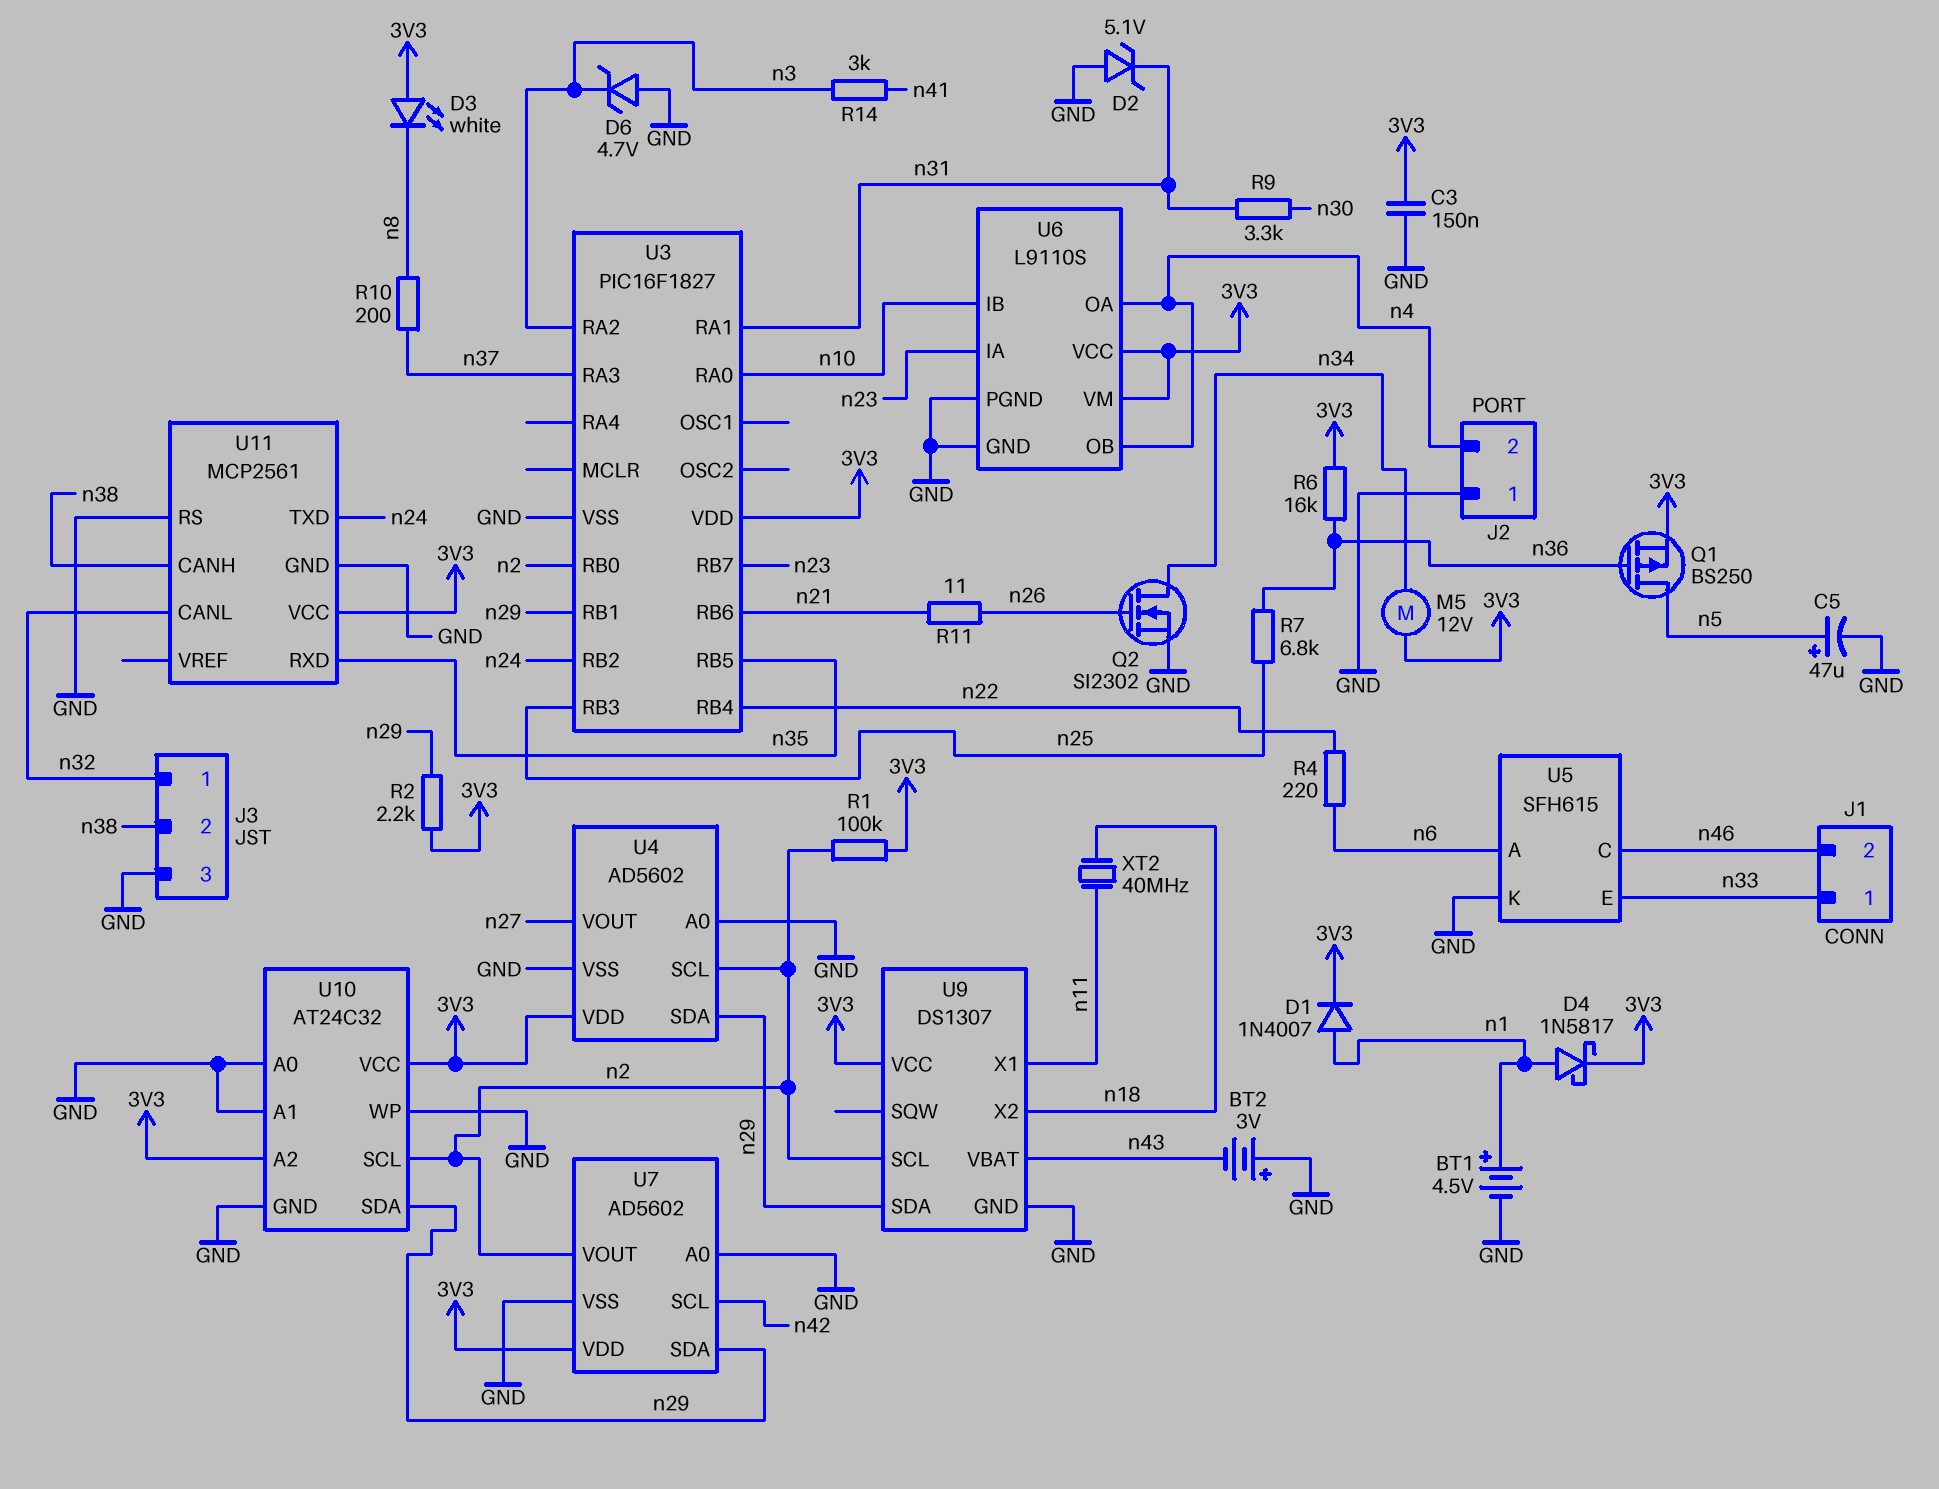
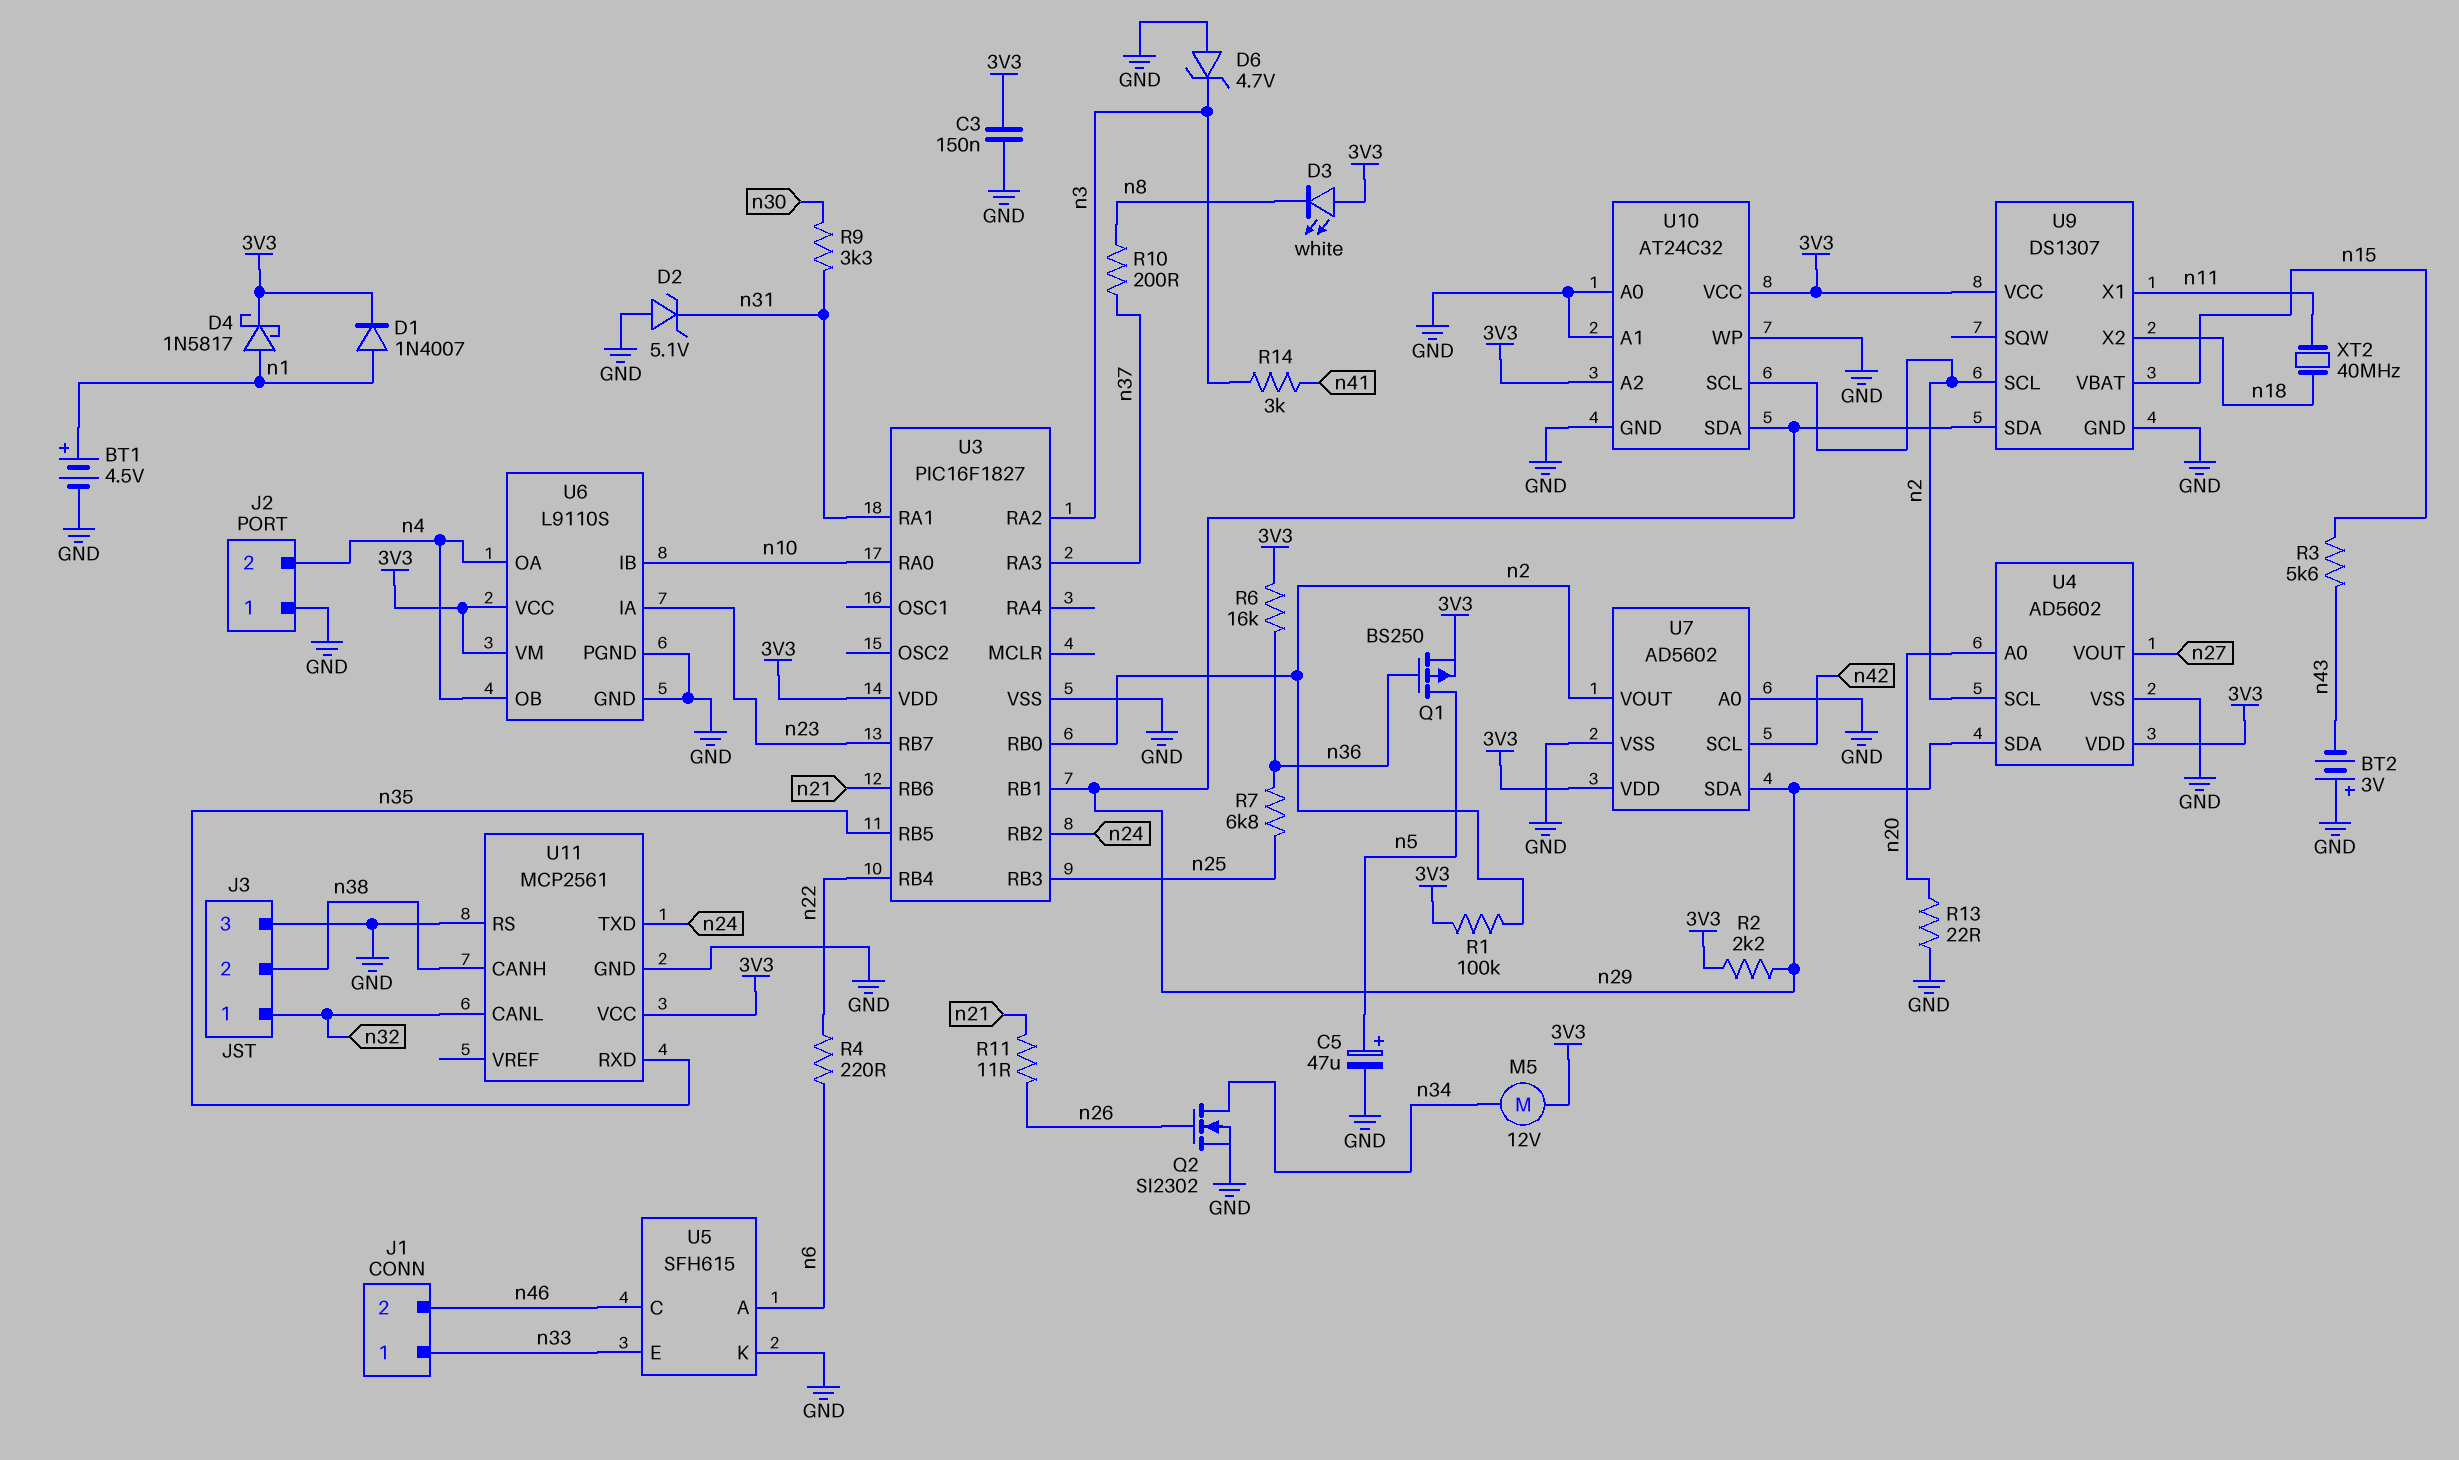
R3: none -> 5.6k (n15, n43)
R13: none -> 22 (GND, n20)
U4 pin A0: GND -> n20
U9 pin VBAT: n43 -> n15

